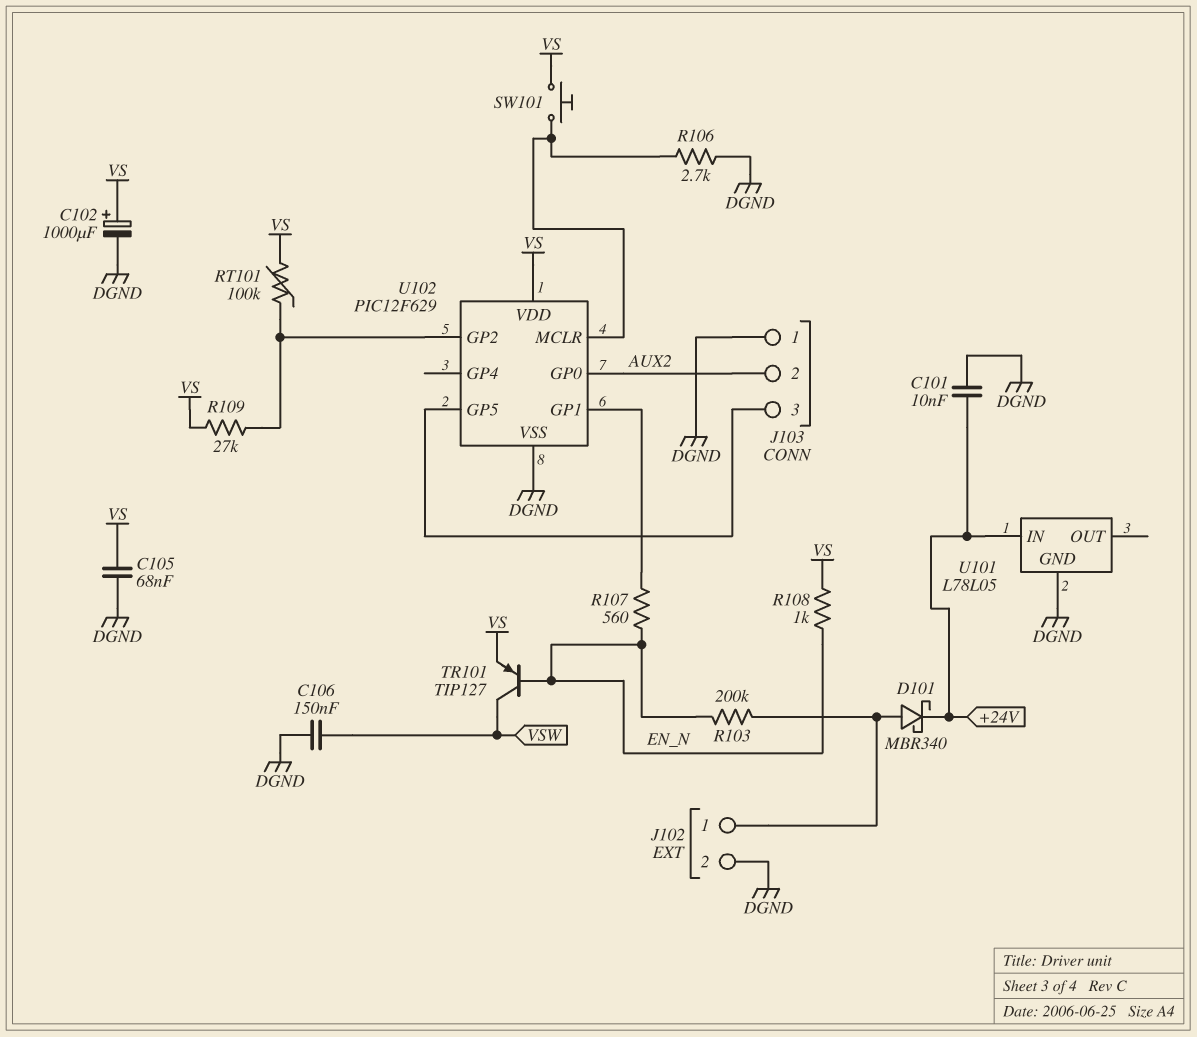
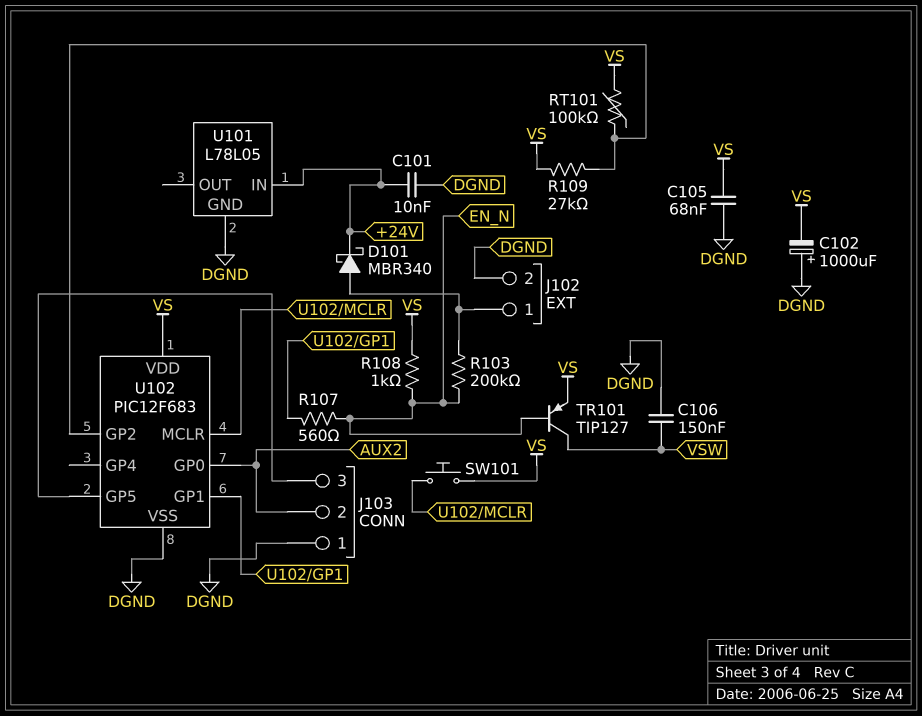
C102: 1000uF (plus VS, minus DGND) -> 1000uF (plus DGND, minus VS)
R106: 2.7k (DGND, U102/MCLR) -> none
U102: PIC12F629 -> PIC12F683

